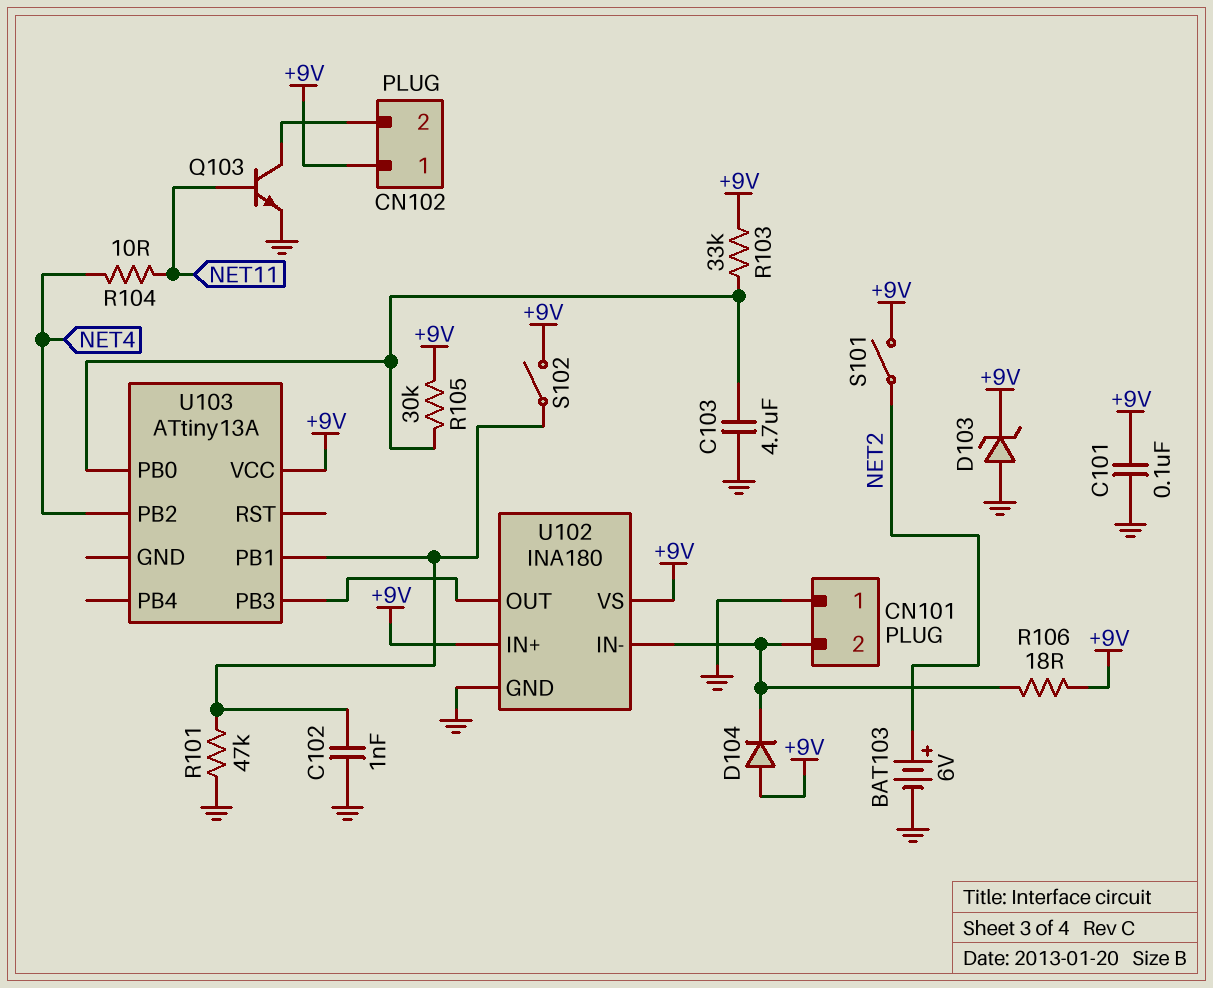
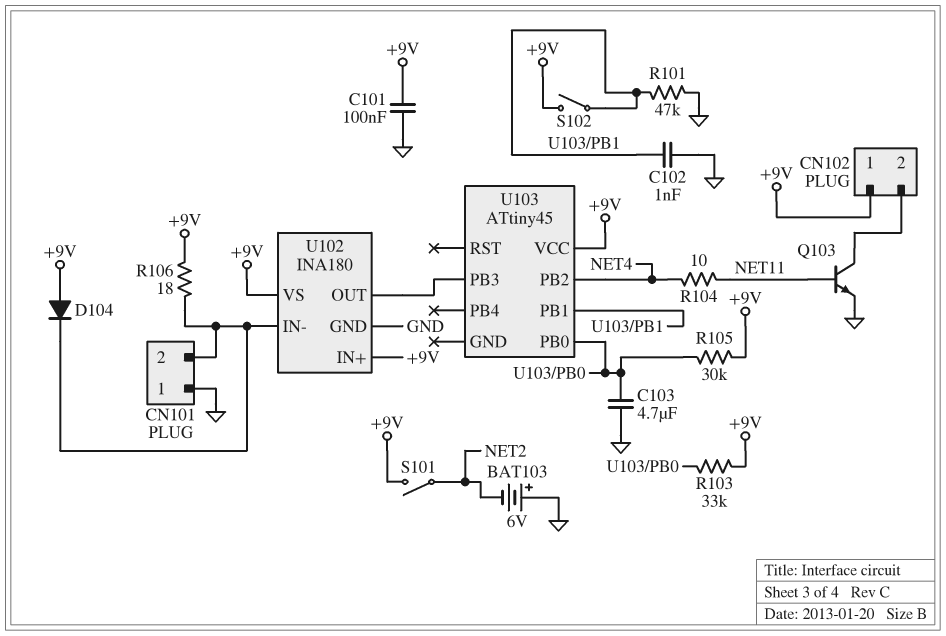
BAT103: 6V (plus NET2, minus GND) -> 6V (plus GND, minus NET2)
D103: zener (A GND, K +9V) -> none
U103: ATtiny13A -> ATtiny45

